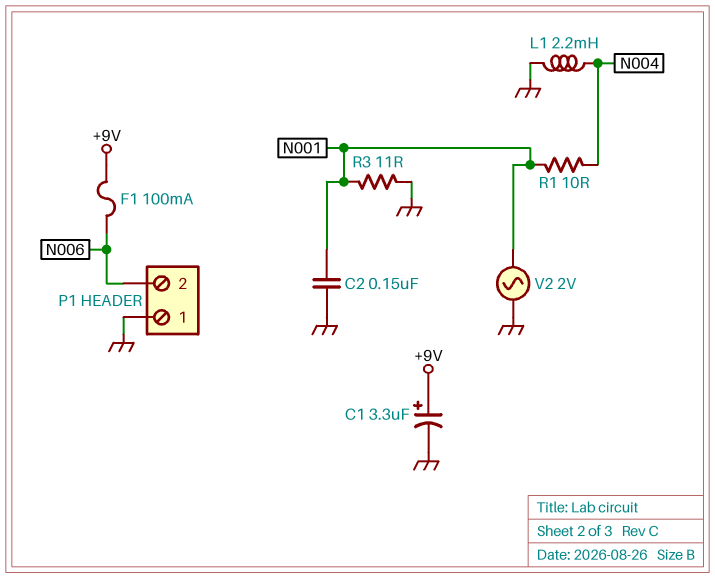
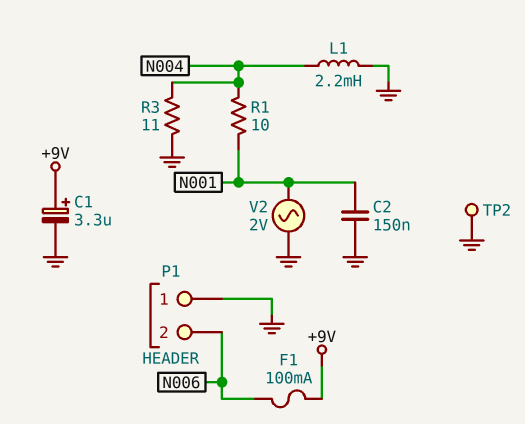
R3: 11 (GND, N001) -> 11 (GND, N004)
TP2: none -> test point (GND)

